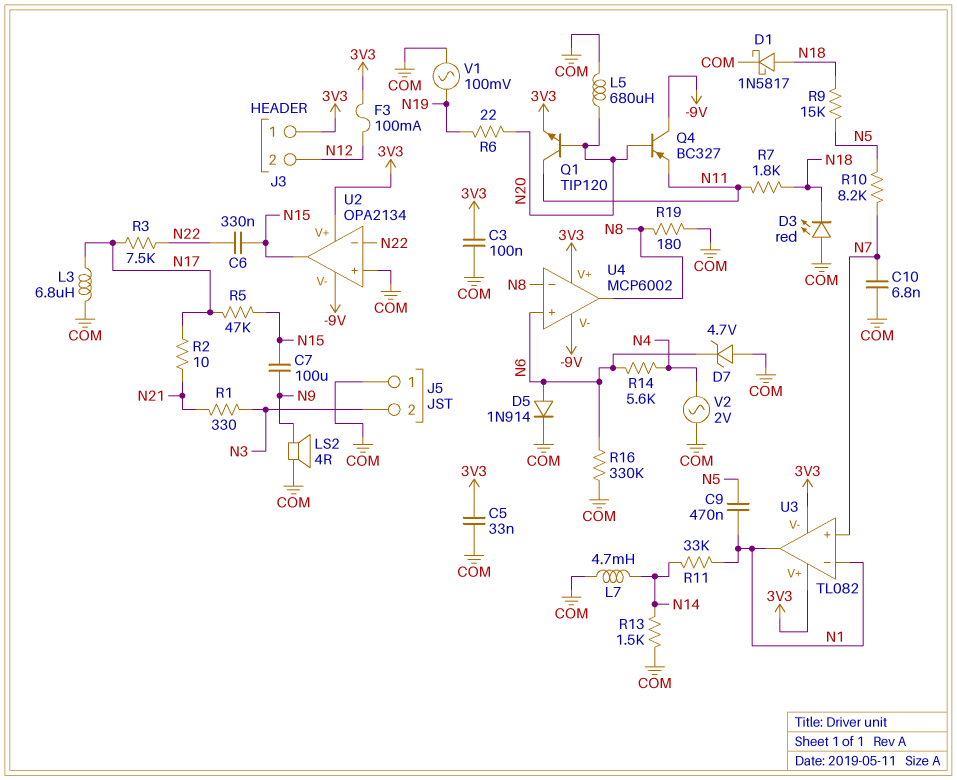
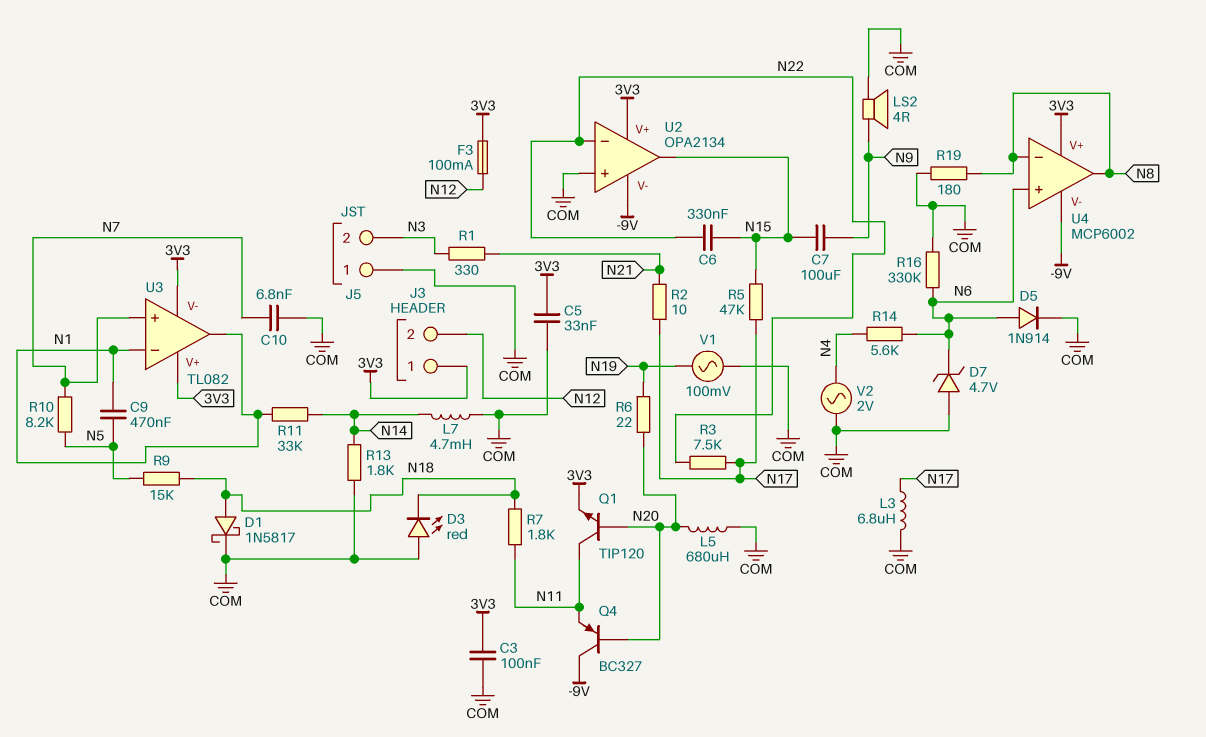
R13: 1.5k (COM, N14) -> 1.8k (COM, N14)

